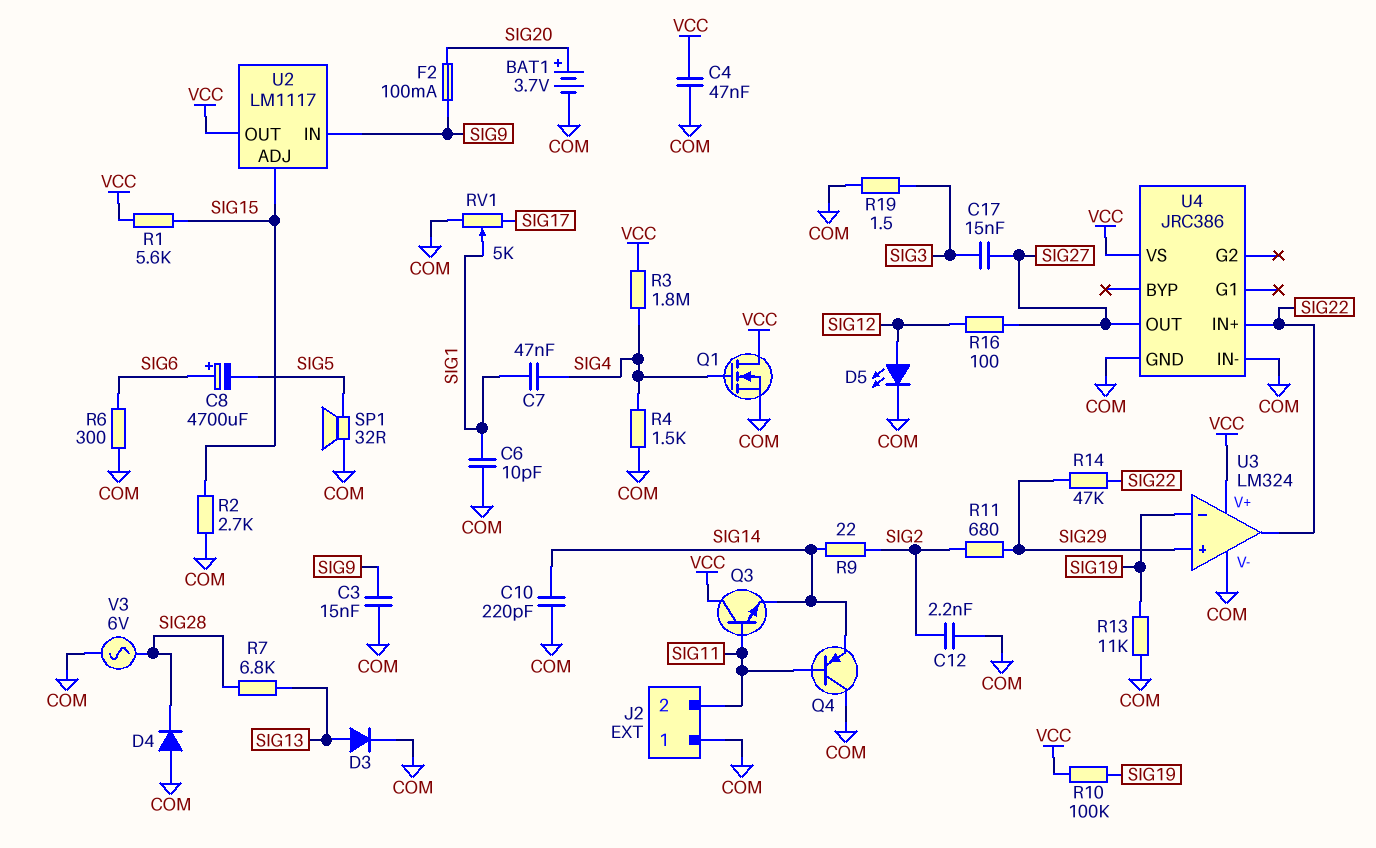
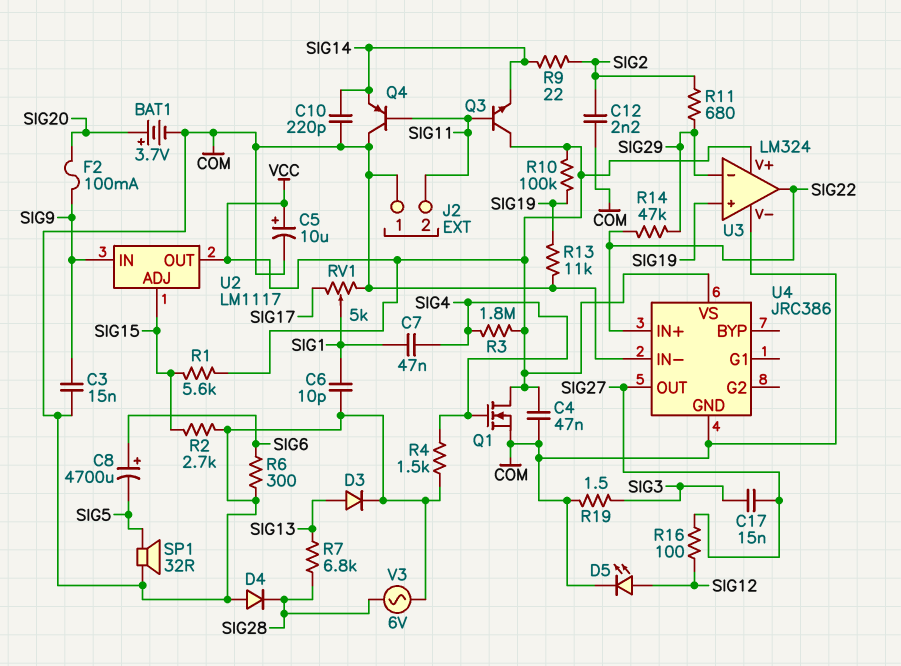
C5: none -> 10uF (plus VCC, minus COM)
U3 pin in+: SIG29 -> SIG19
U3 pin in-: SIG19 -> SIG29

